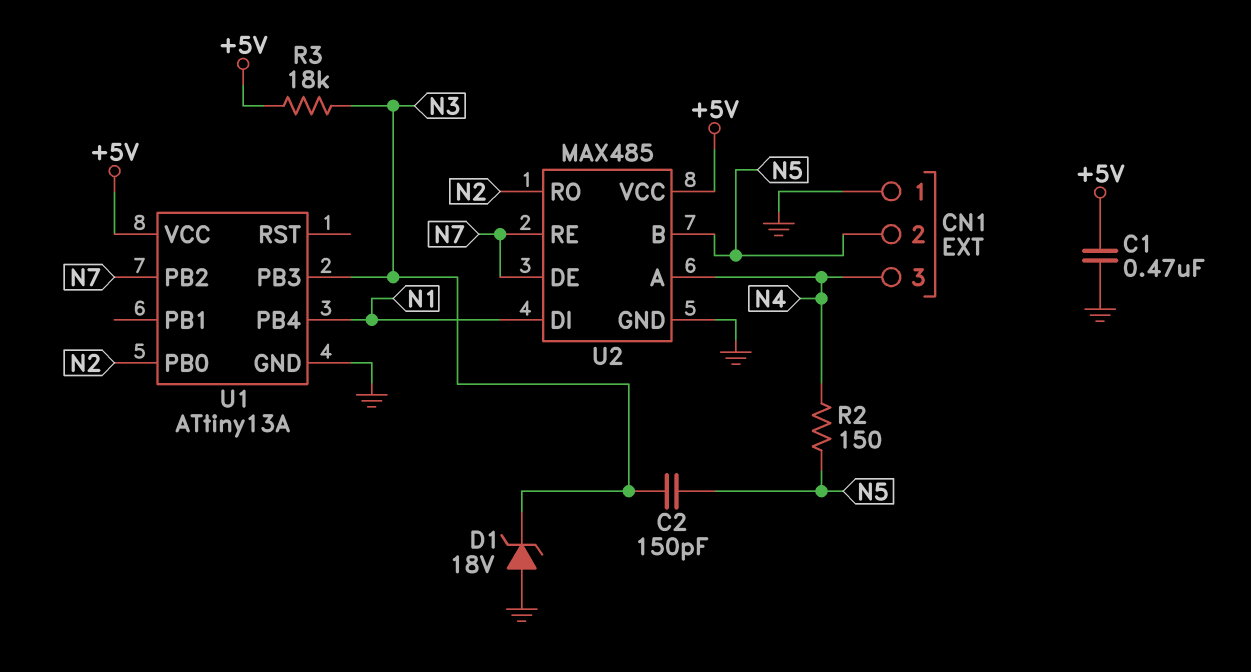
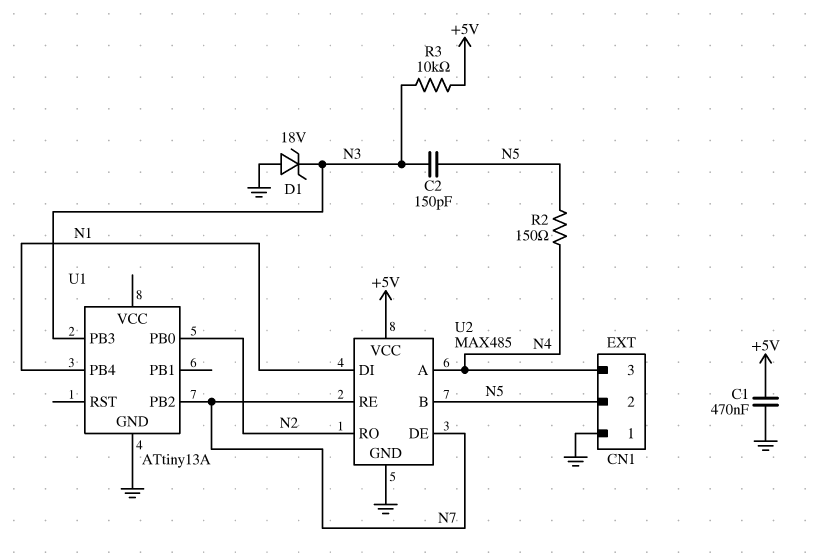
R3: 18k (+5V, N3) -> 10k (+5V, N3)
U1 pin VCC: +5V -> none

